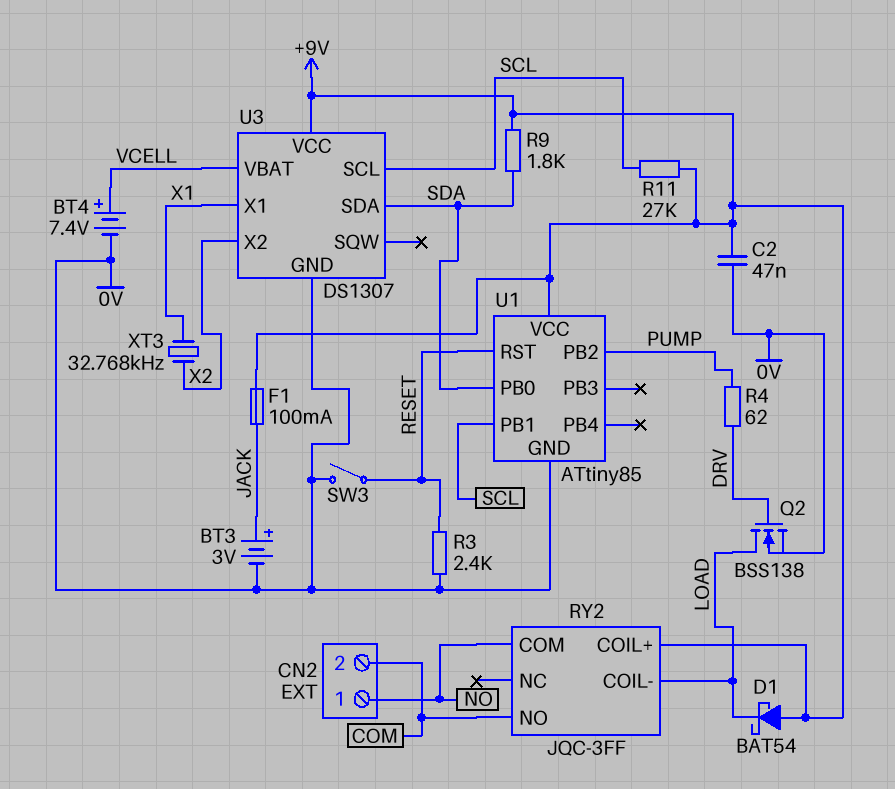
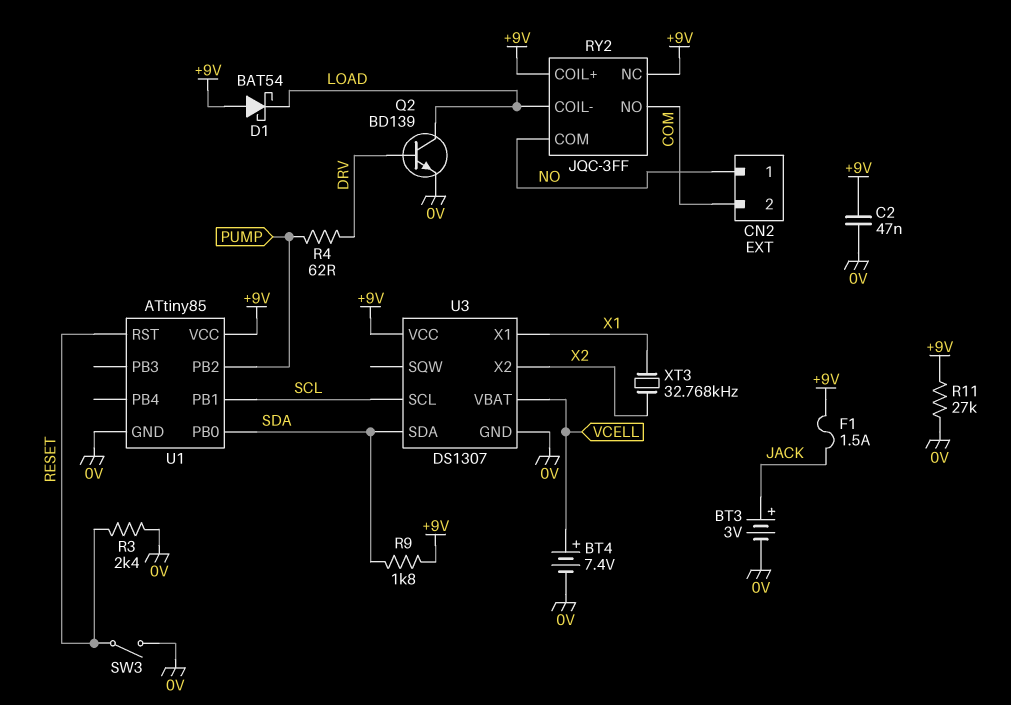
F1: 100mA (+9V, JACK) -> 1.5A (+9V, JACK)
Q2: NMOS BSS138 (G DRV, D LOAD, S 0V) -> NPN BD139 (B DRV, C LOAD, E 0V)
R11: 27k (+9V, SCL) -> 27k (+9V, 0V)
RY2 pin NC: none -> +9V

